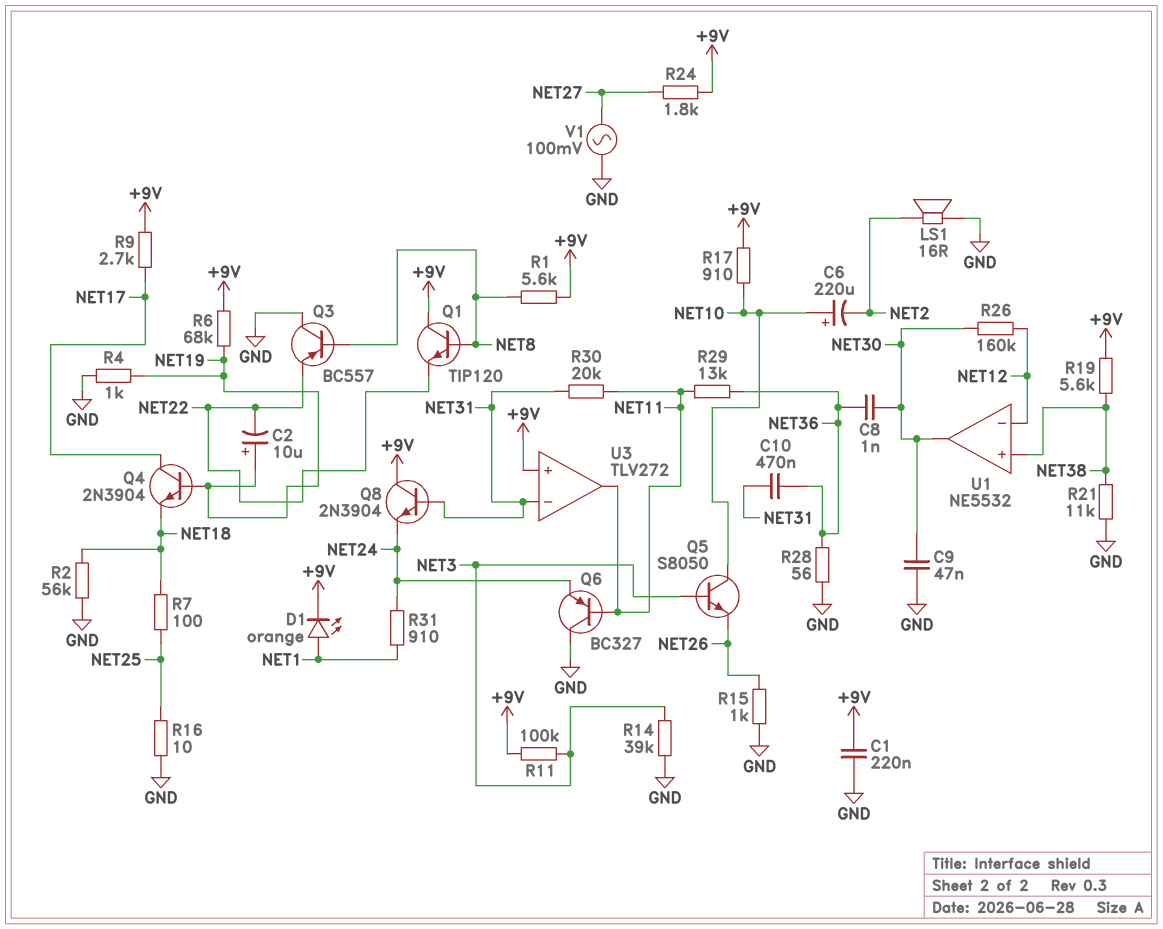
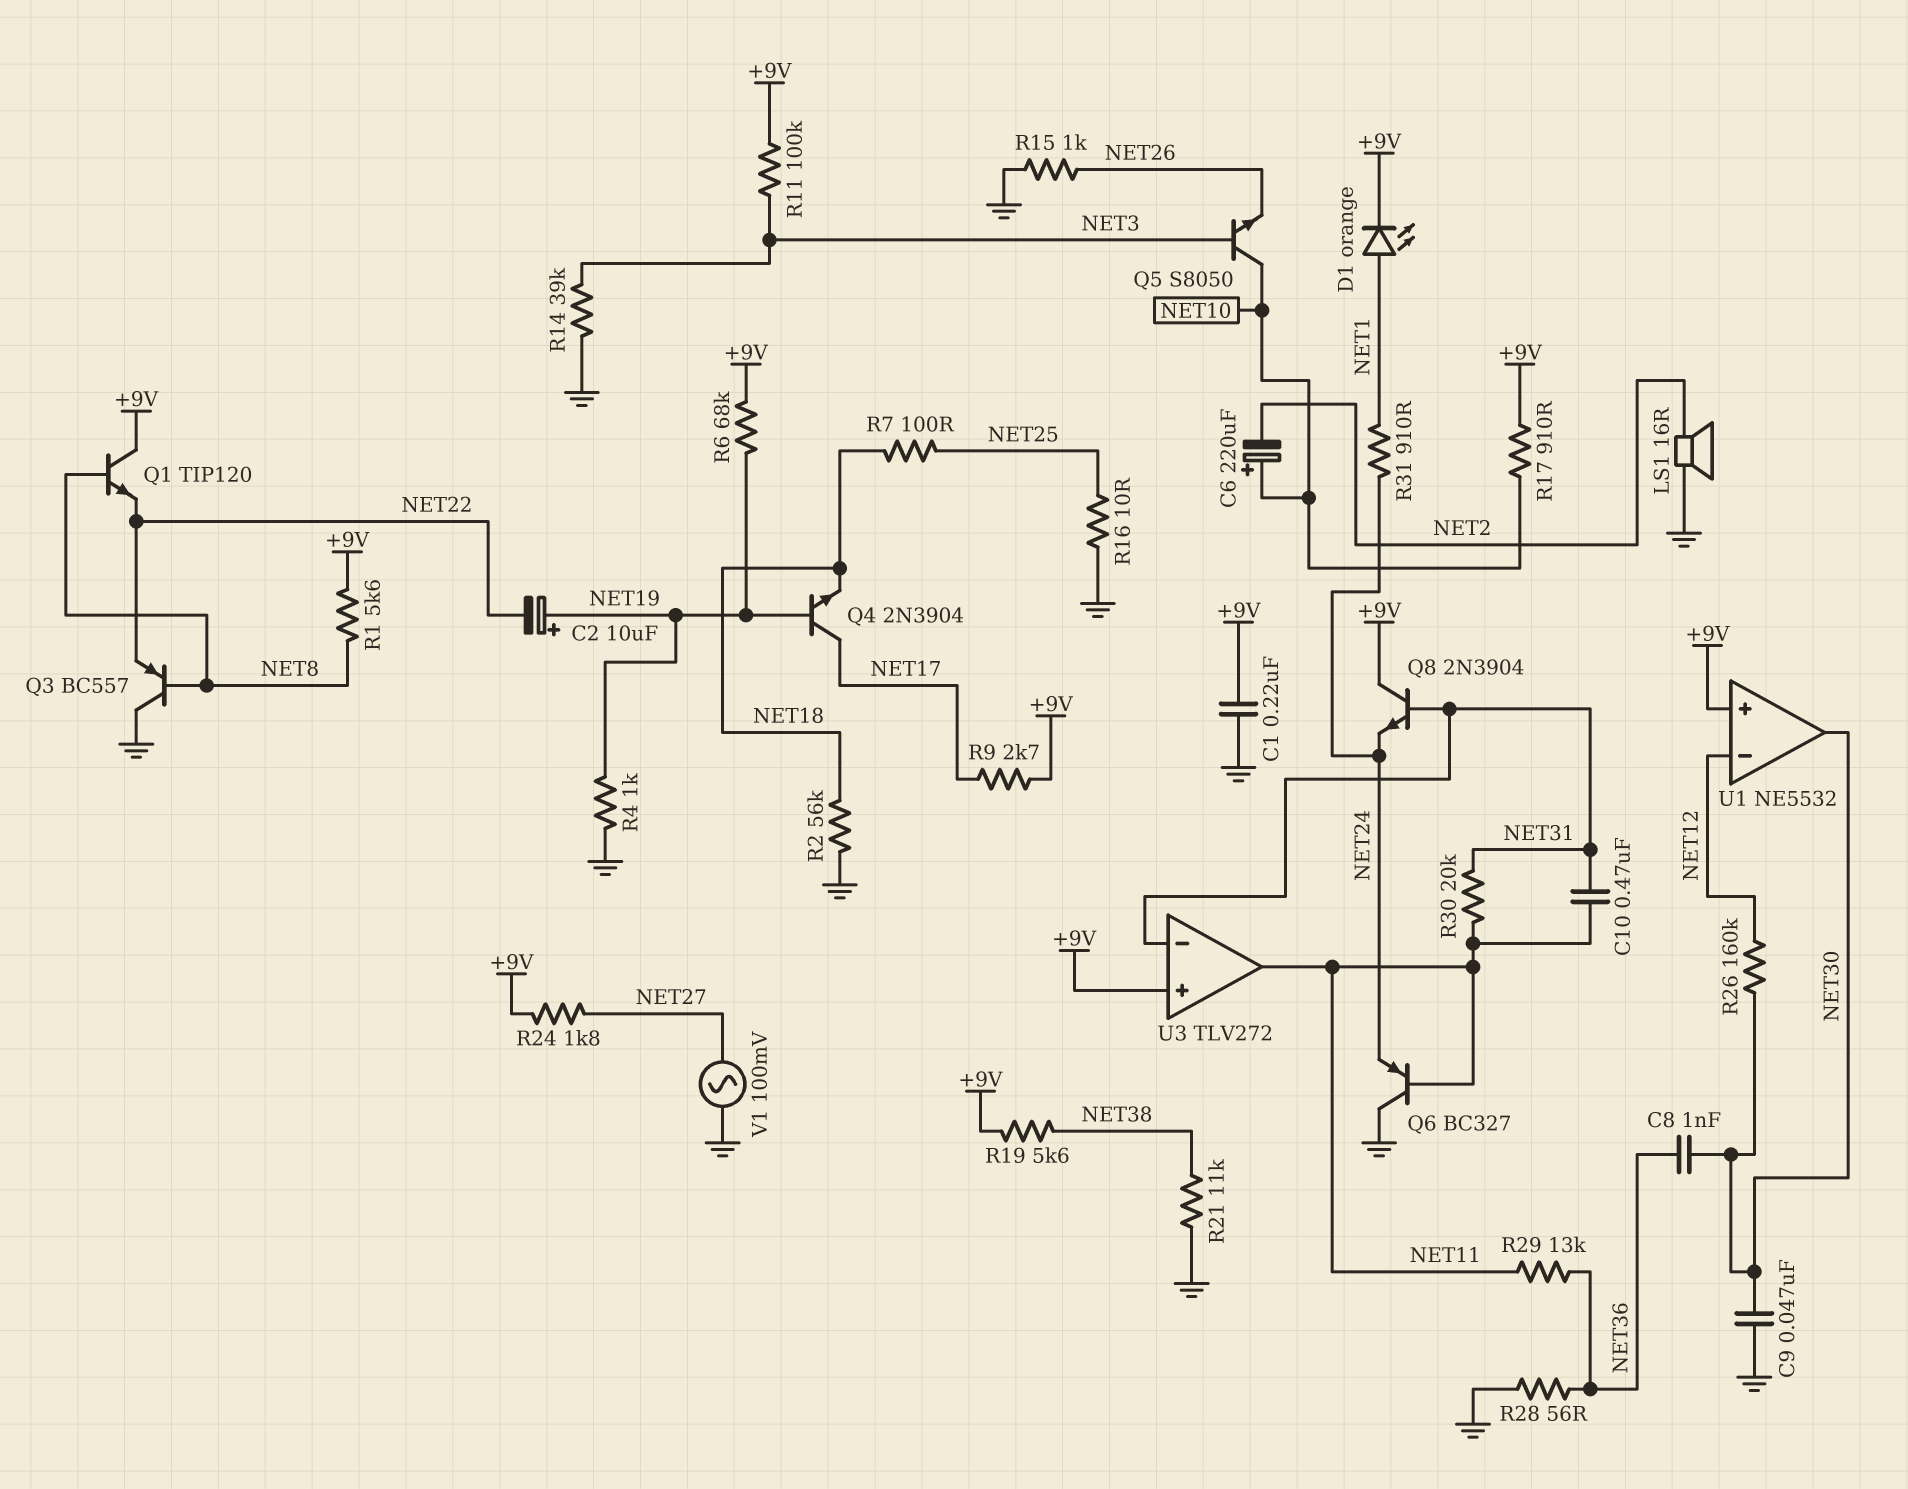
C10: 470nF (NET31, NET36) -> 470nF (NET11, NET31)
U1 pin in+: NET38 -> +9V

